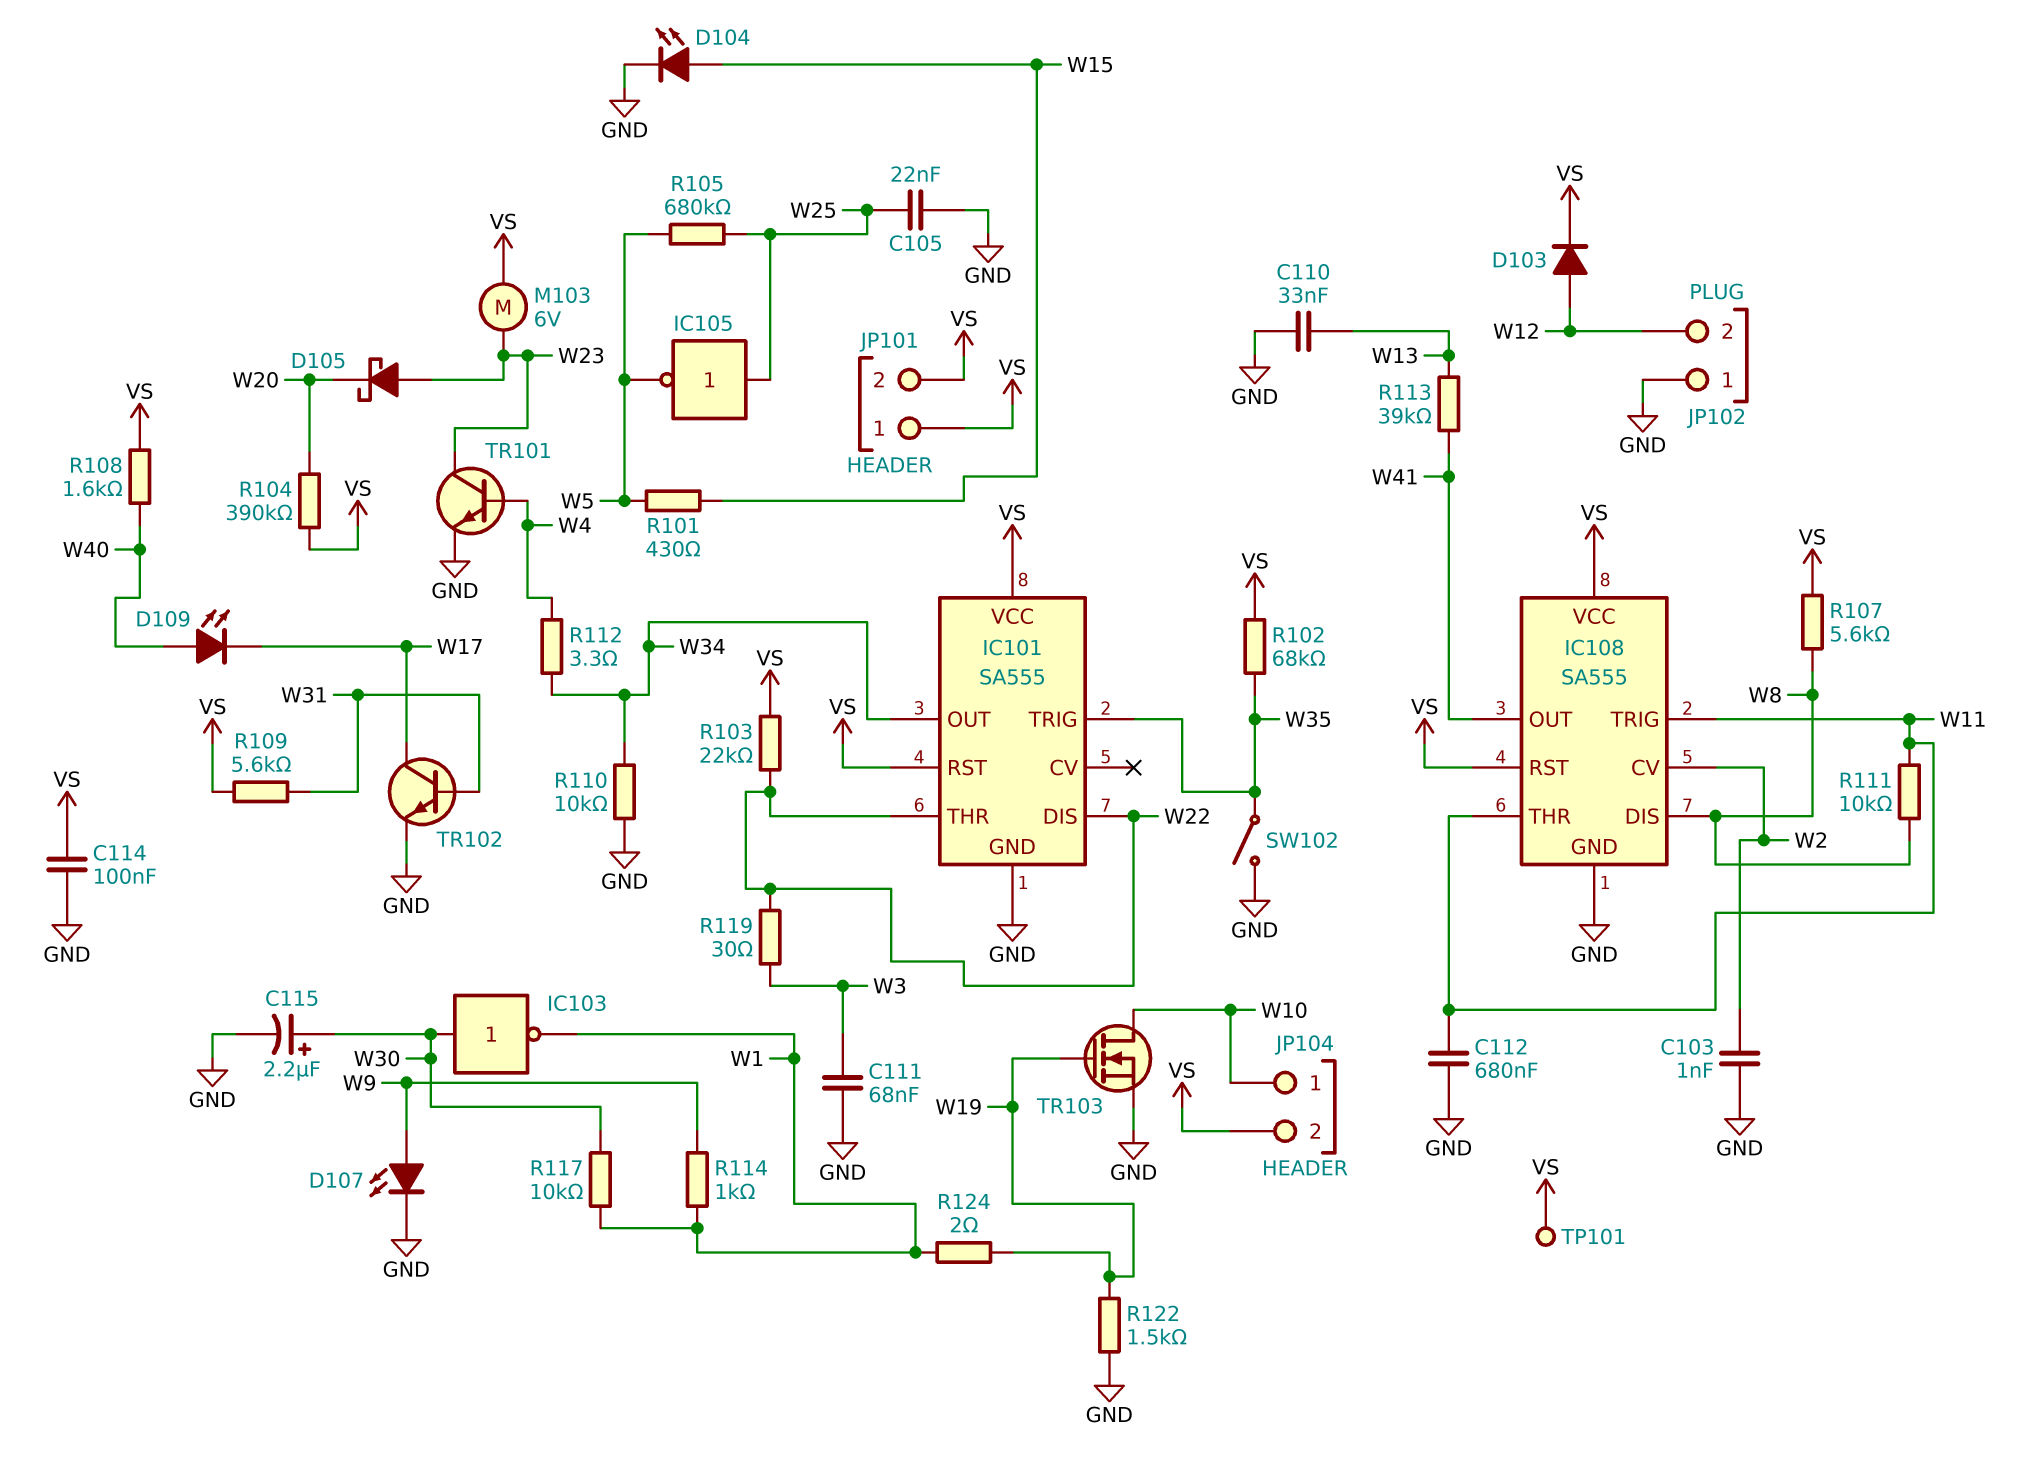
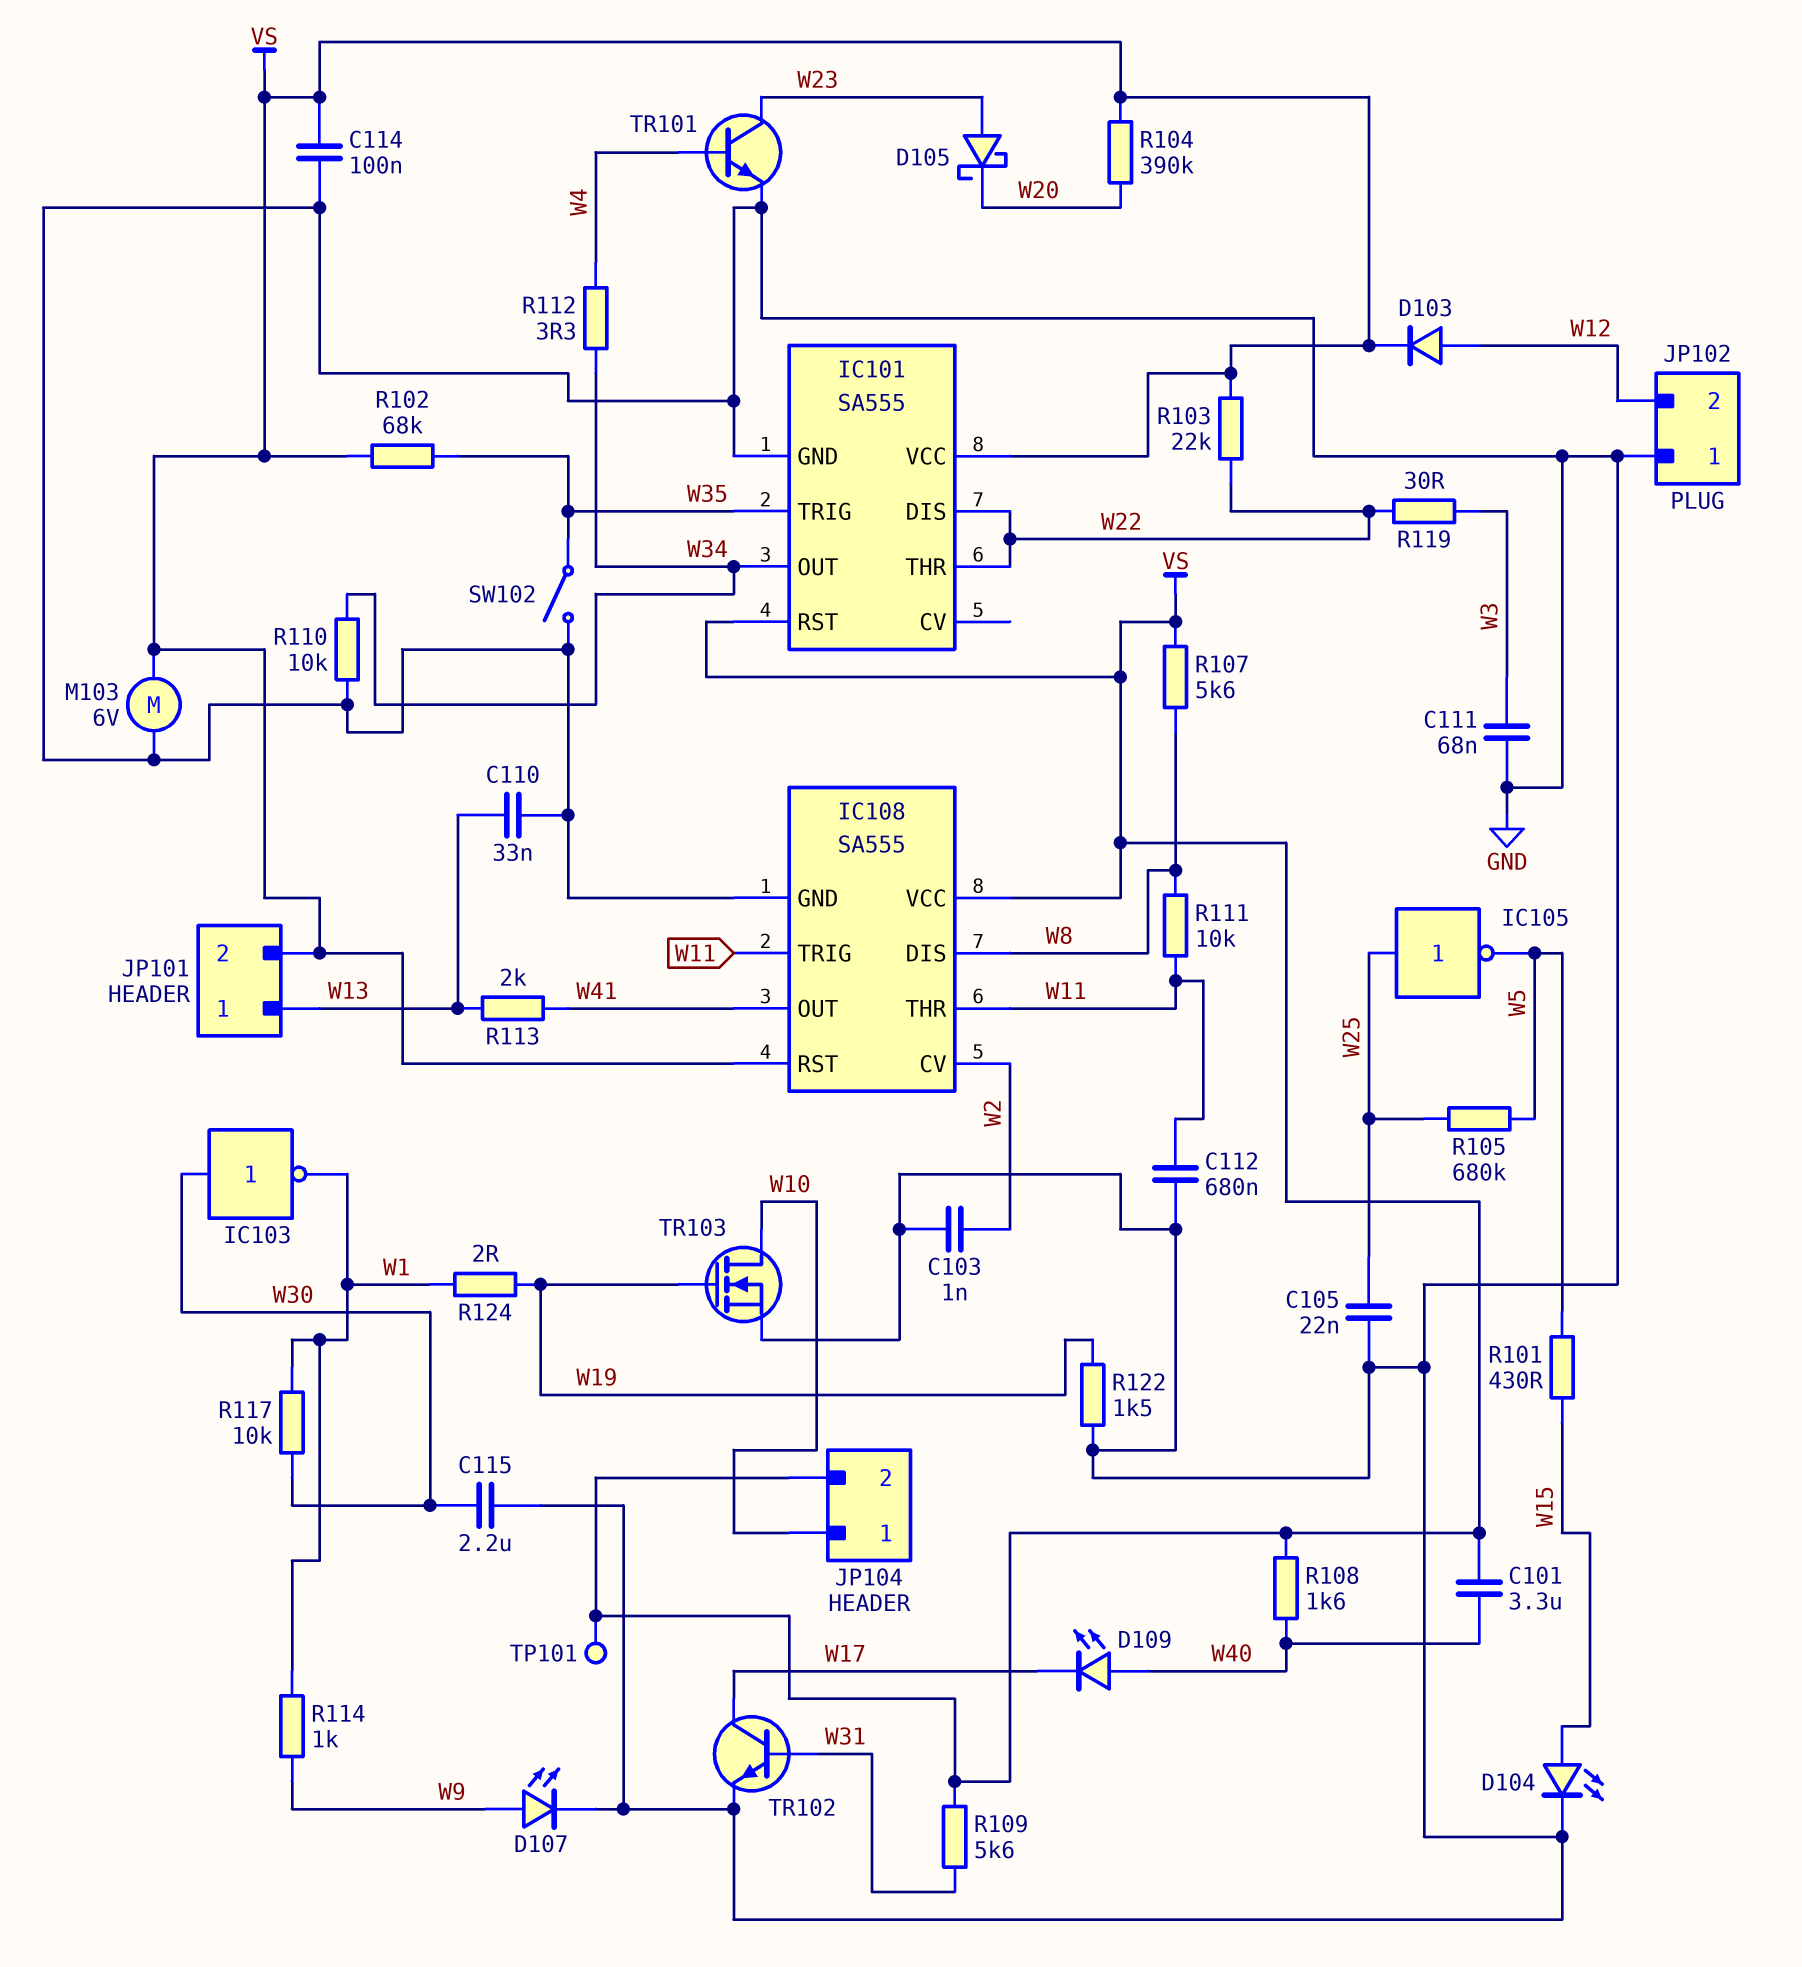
C101: none -> 3.3uF (VS, W40)
C115: 2.2uF (plus W30, minus GND) -> 2.2uF (GND, W30)
JP101 pin 1: VS -> W13
M103: motor 6V (VS, W23) -> motor 6V (GND, VS)
R113: 39k (W13, W41) -> 2k (W13, W41)

